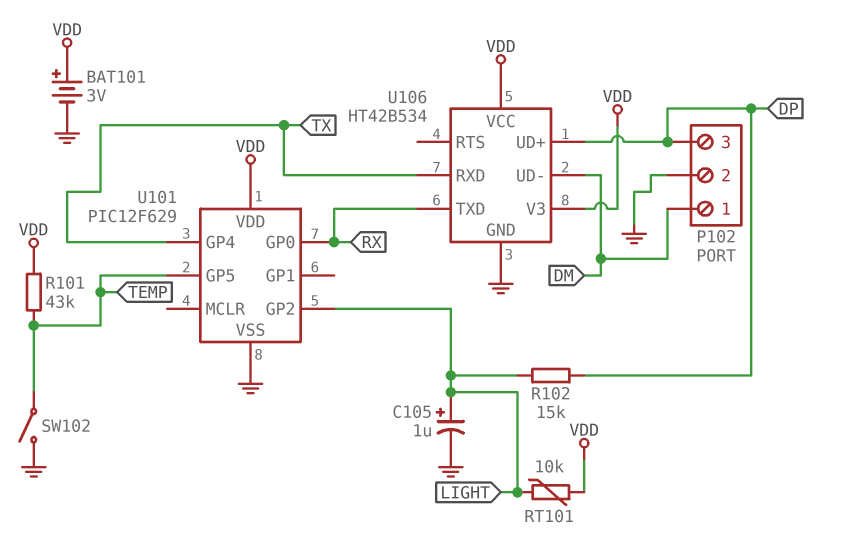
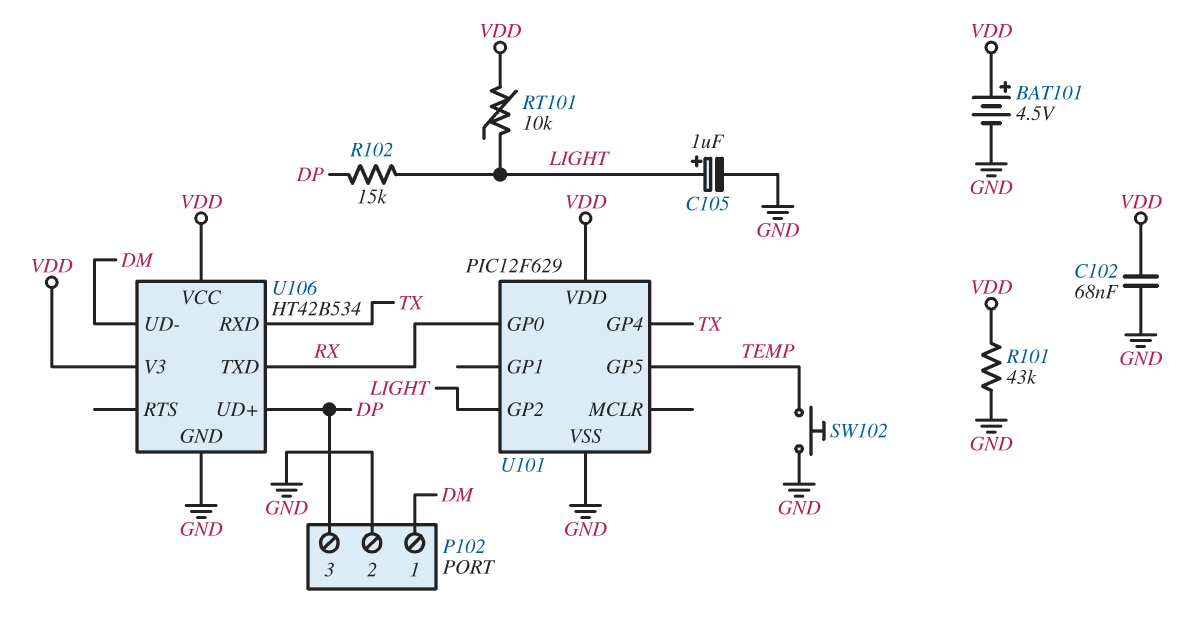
BAT101: 3V (plus VDD, minus GND) -> 4.5V (plus VDD, minus GND)
C102: none -> 68nF (GND, VDD)
R101: 43k (TEMP, VDD) -> 43k (GND, VDD)
SW102: switch (GND, TEMP) -> button (GND, TEMP)

